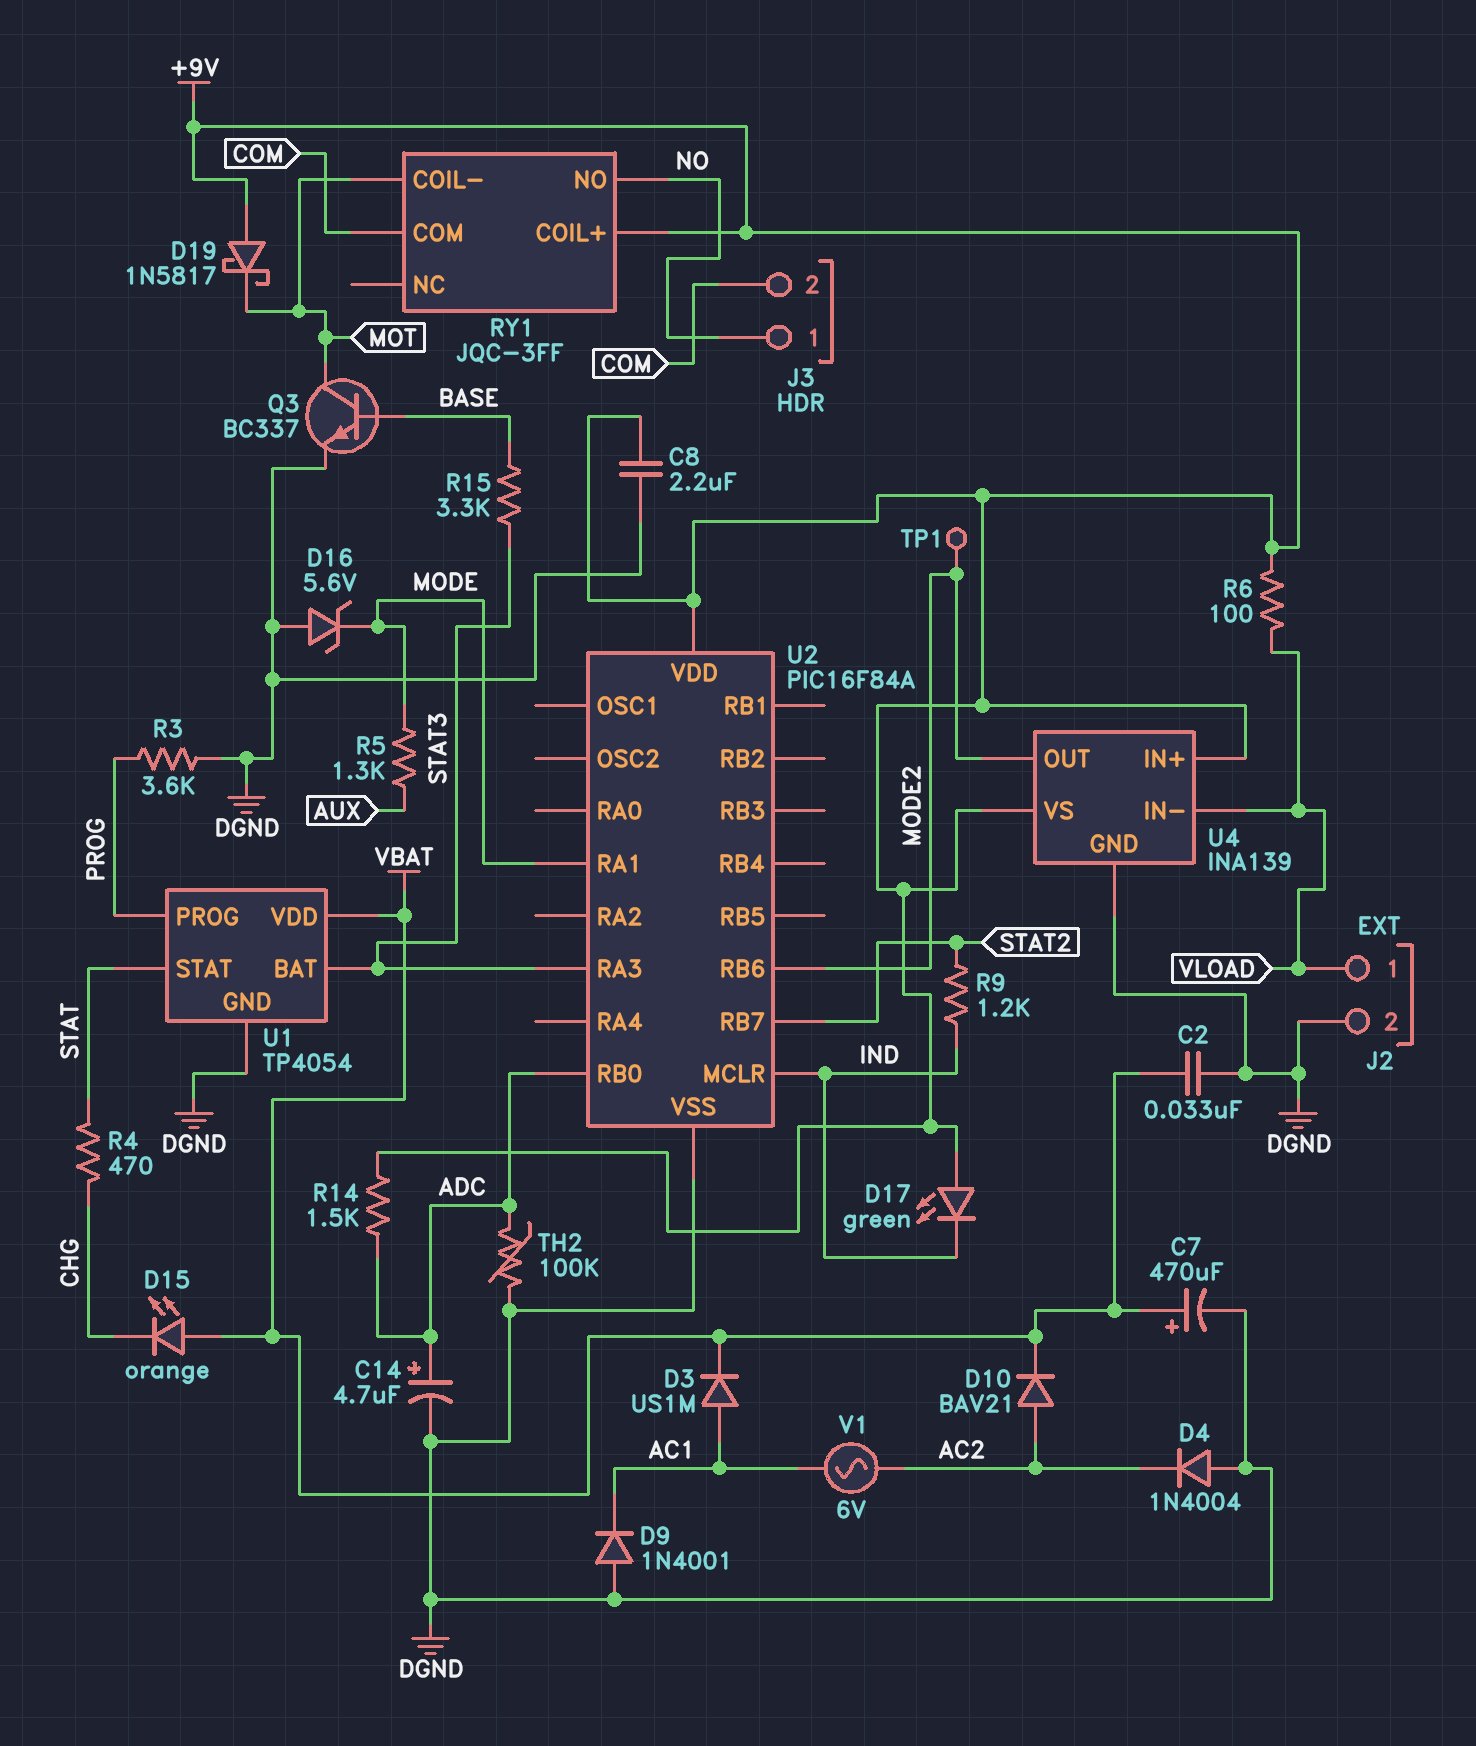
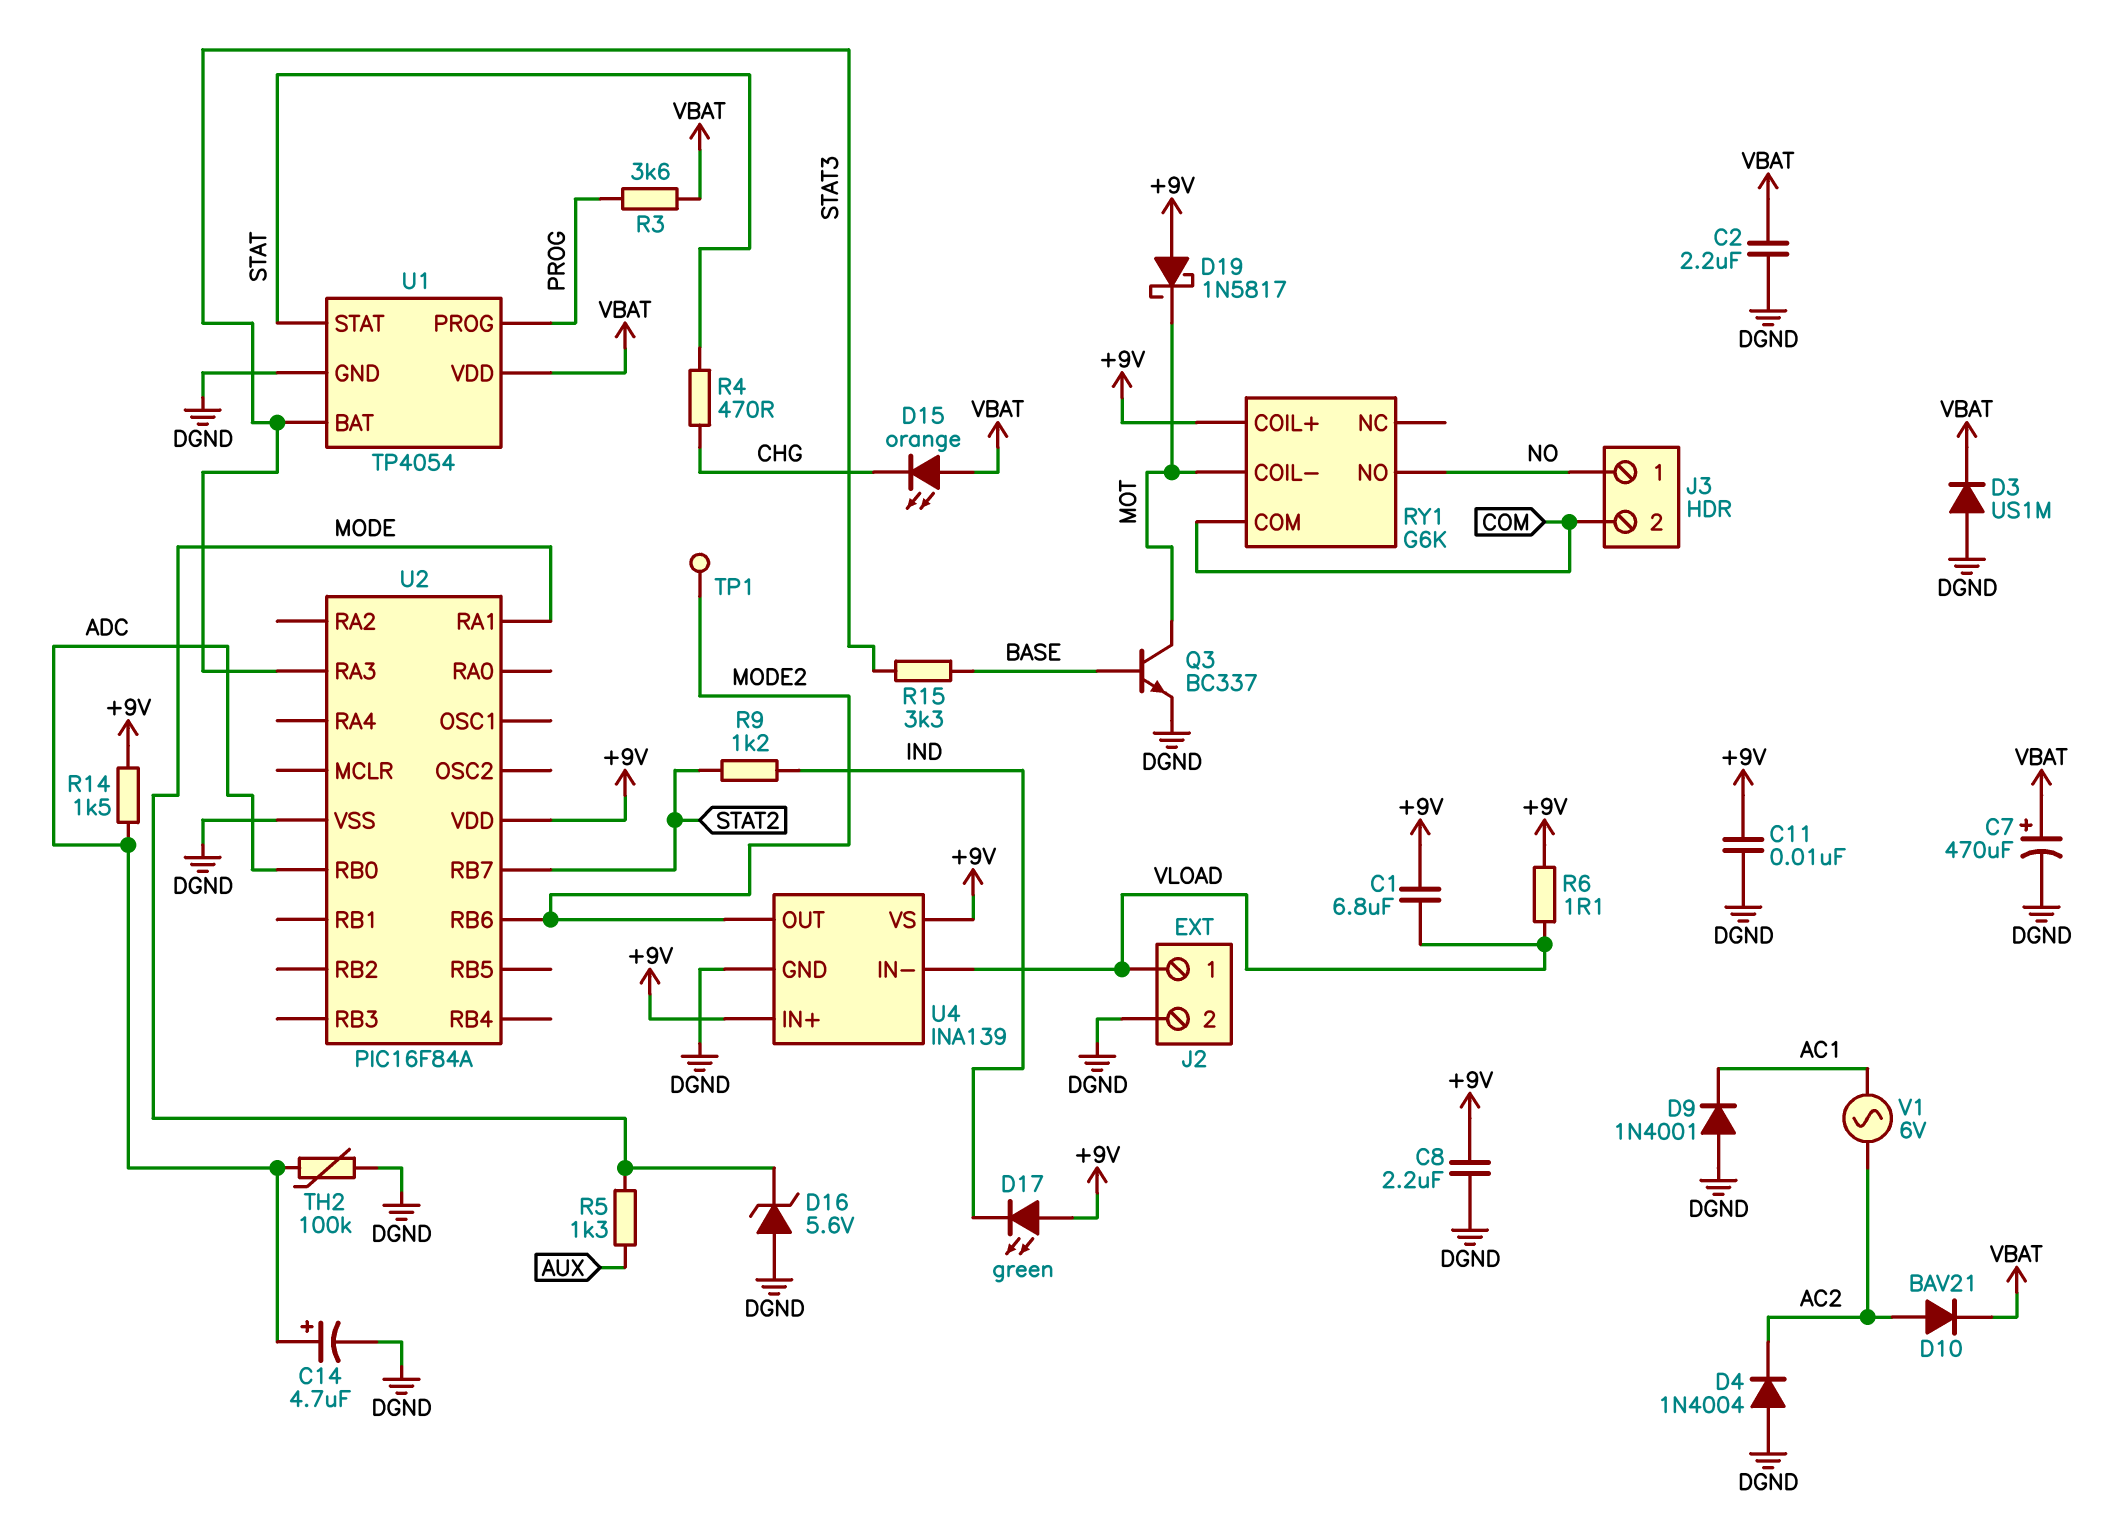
C1: none -> 6.8uF (+9V, VLOAD)
C2: 33nF (DGND, VBAT) -> 2.2uF (DGND, VBAT)
C11: none -> 10nF (+9V, DGND)
D3: diode US1M (A AC1, K VBAT) -> diode US1M (A DGND, K VBAT)
R3: 3.6k (DGND, PROG) -> 3.6k (PROG, VBAT)
R6: 100 (+9V, VLOAD) -> 1.1 (+9V, VLOAD)
RY1: JQC-3FF -> G6K
U2 pin MCLR: IND -> none

